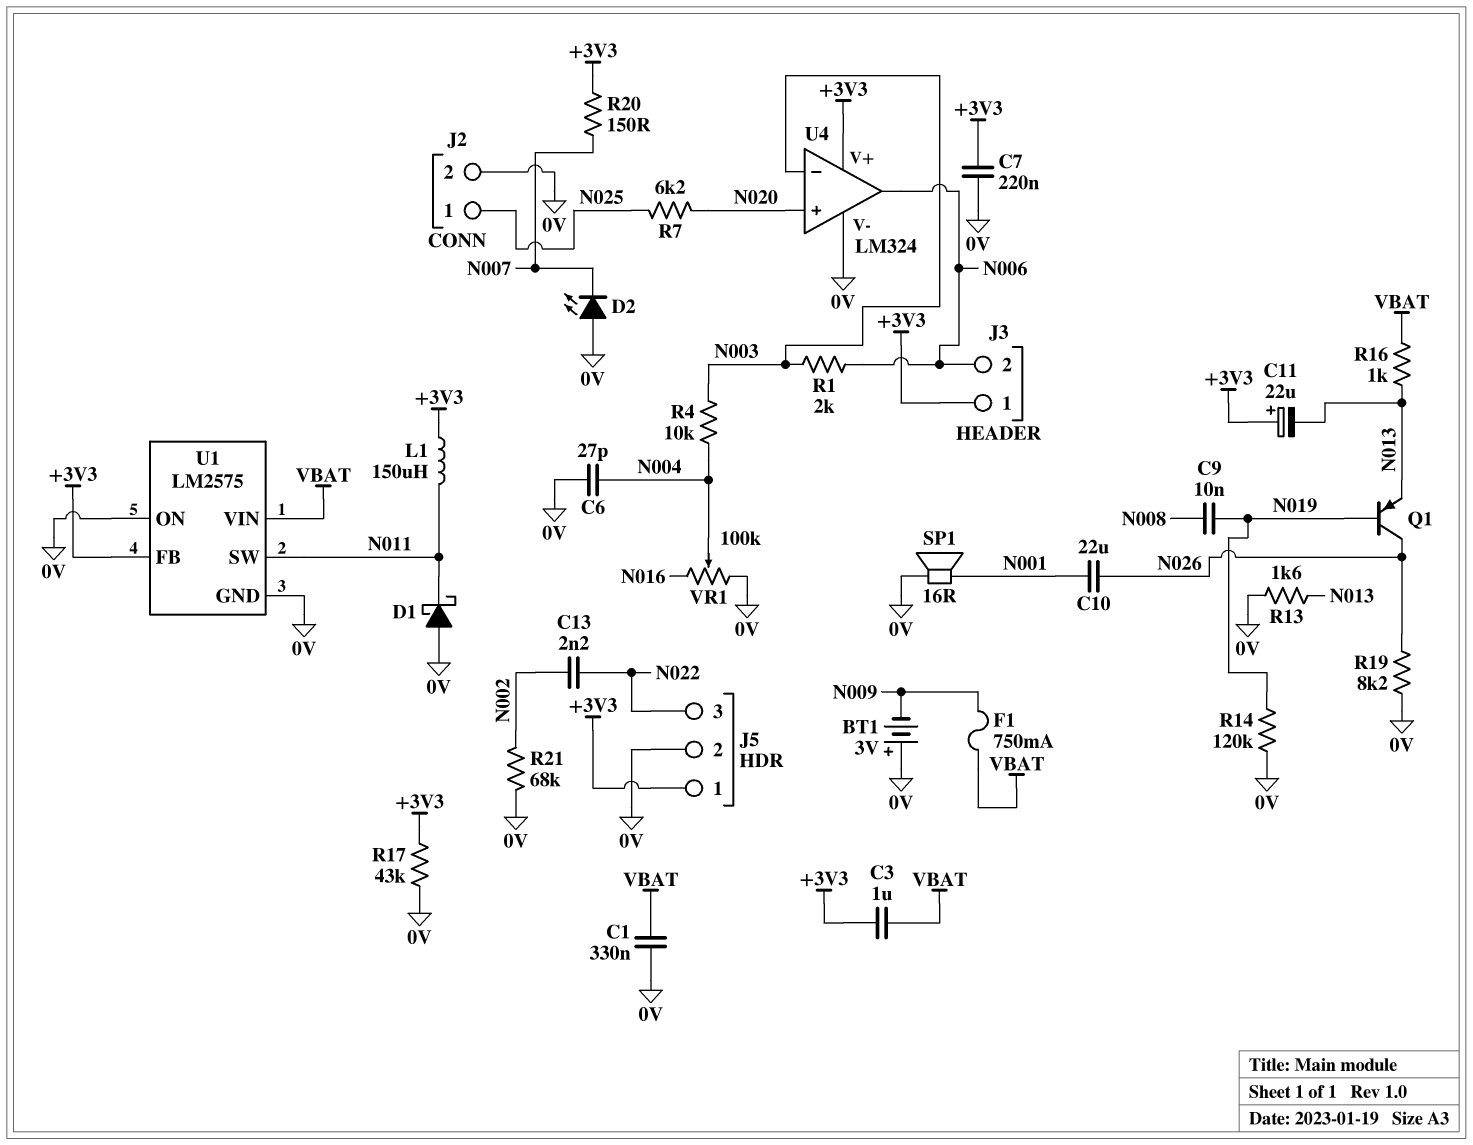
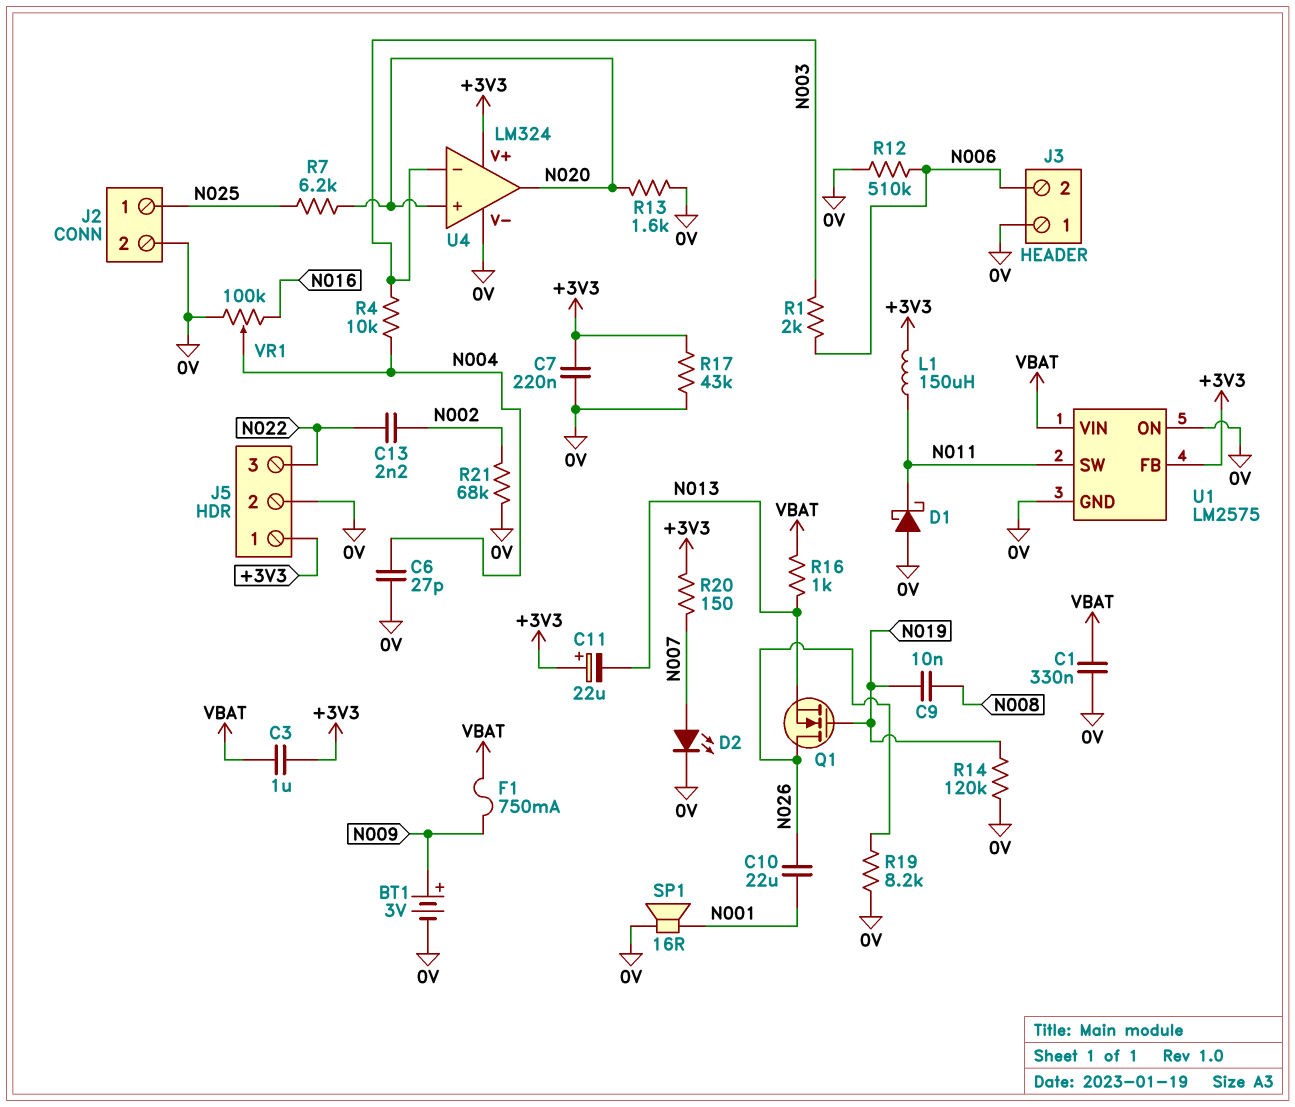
BT1: 3V (plus 0V, minus N009) -> 3V (plus N009, minus 0V)
D2: LED (A 0V, K N007) -> LED (A N007, K 0V)
J3 pin 1: +3V3 -> 0V
Q1: PNP (B N019, C N026, E N013) -> NMOS (G N019, D N026, S N013)
R12: none -> 510k (0V, N006)
R13: 1.6k (0V, N013) -> 1.6k (0V, N020)
U4 pin out: N006 -> N020

